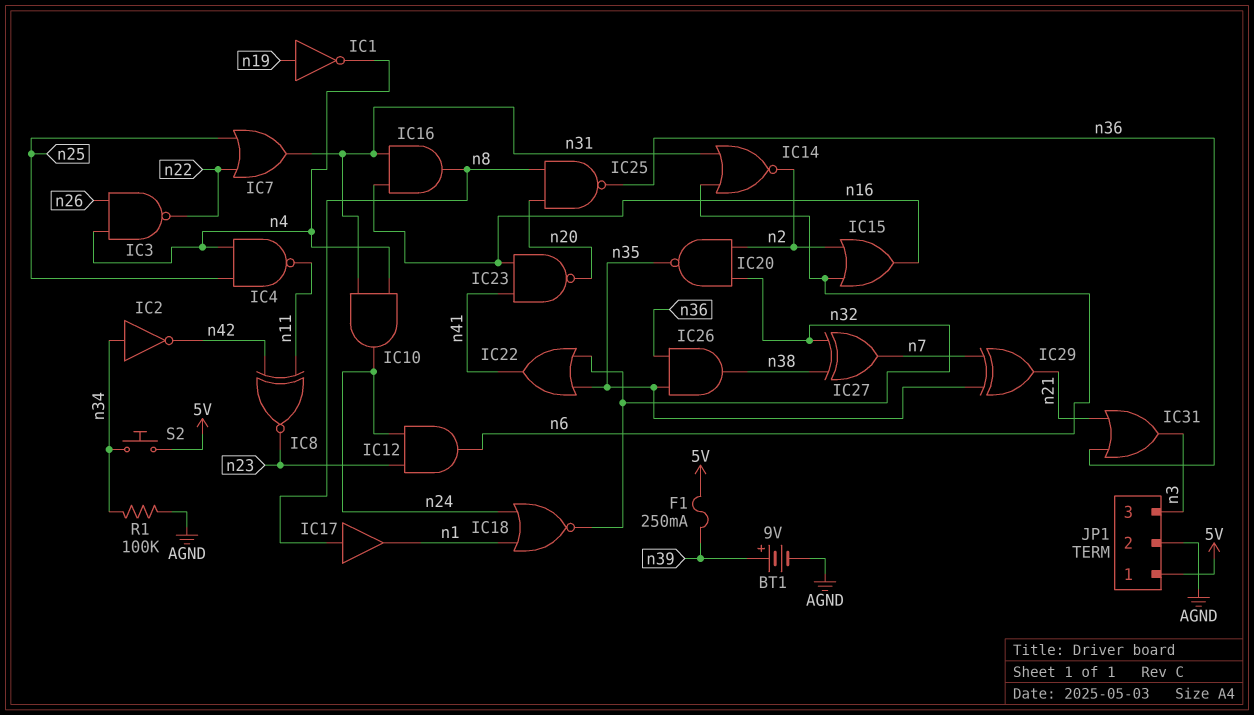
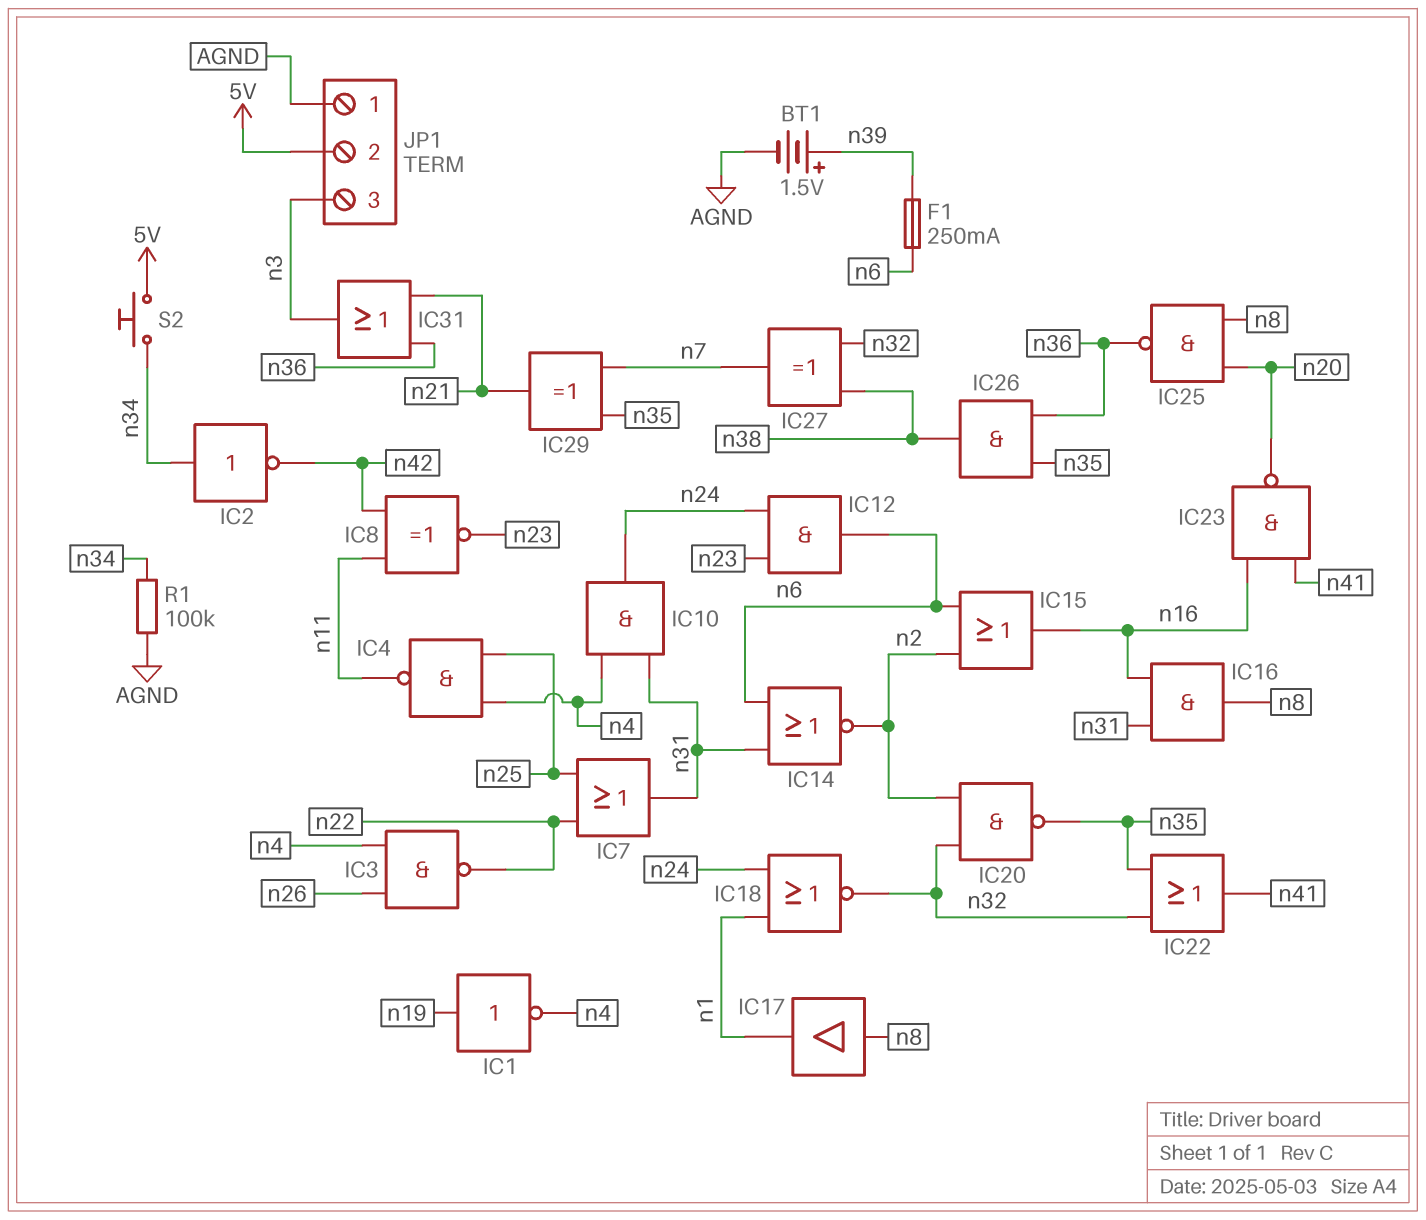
BT1: 9V (plus n39, minus AGND) -> 1.5V (plus n39, minus AGND)
F1: 250mA (5V, n39) -> 250mA (n6, n39)
JP1 pin 1: 5V -> AGND
JP1 pin 2: AGND -> 5V

